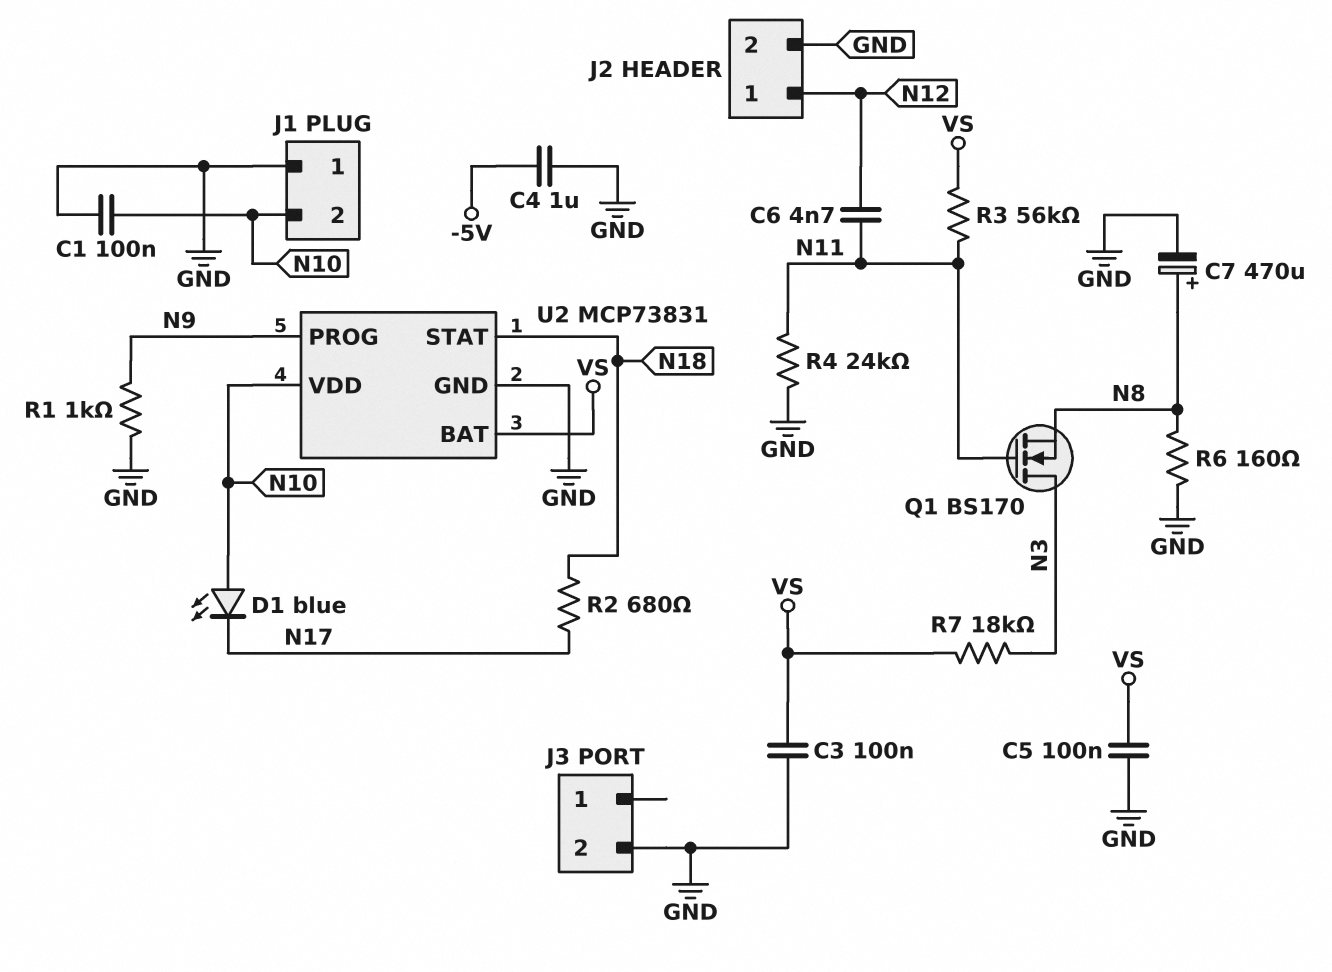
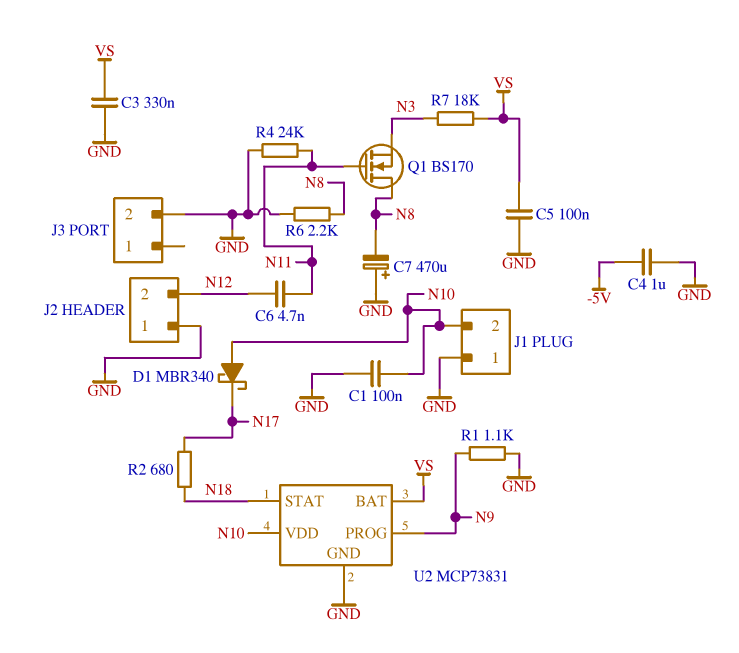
C3: 100nF (GND, VS) -> 330nF (GND, VS)
C7: 470uF (plus N8, minus GND) -> 470uF (plus GND, minus N8)
D1: LED blue (A N10, K N17) -> schottky MBR340 (A N10, K N17)
J2 pin 1: N12 -> GND
J2 pin 2: GND -> N12
Q1: NMOS BS170 (G N11, D N3, S N8) -> NMOS BS170 (G N11, D N8, S N3)
R1: 1k (GND, N9) -> 1.1k (GND, N9)
R3: 56k (N11, VS) -> none
R6: 160 (GND, N8) -> 2.2k (GND, N8)

